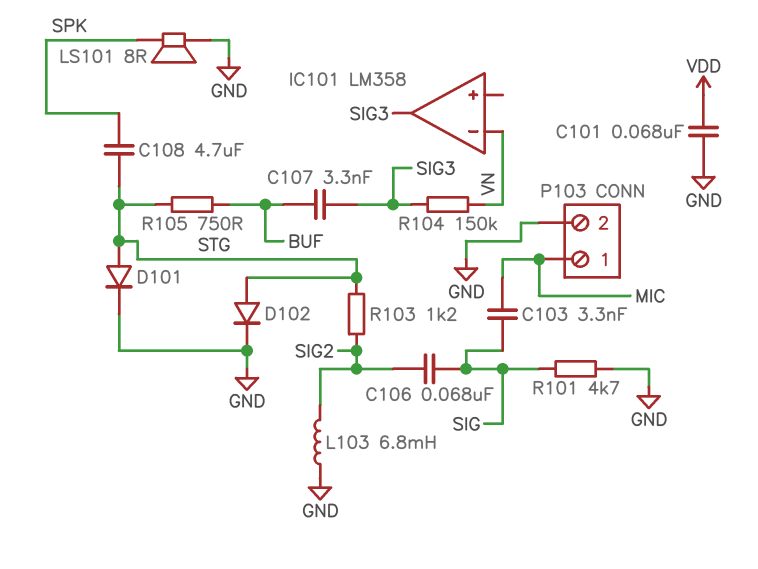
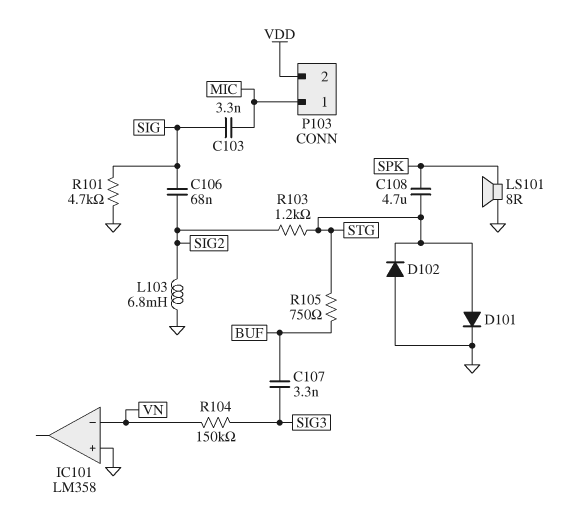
C101: 68nF (GND, VDD) -> none
D102: diode (A STG, K GND) -> diode (A GND, K STG)
IC101 pin in+: none -> GND
IC101 pin out: SIG3 -> none
P103 pin 2: GND -> VDD

